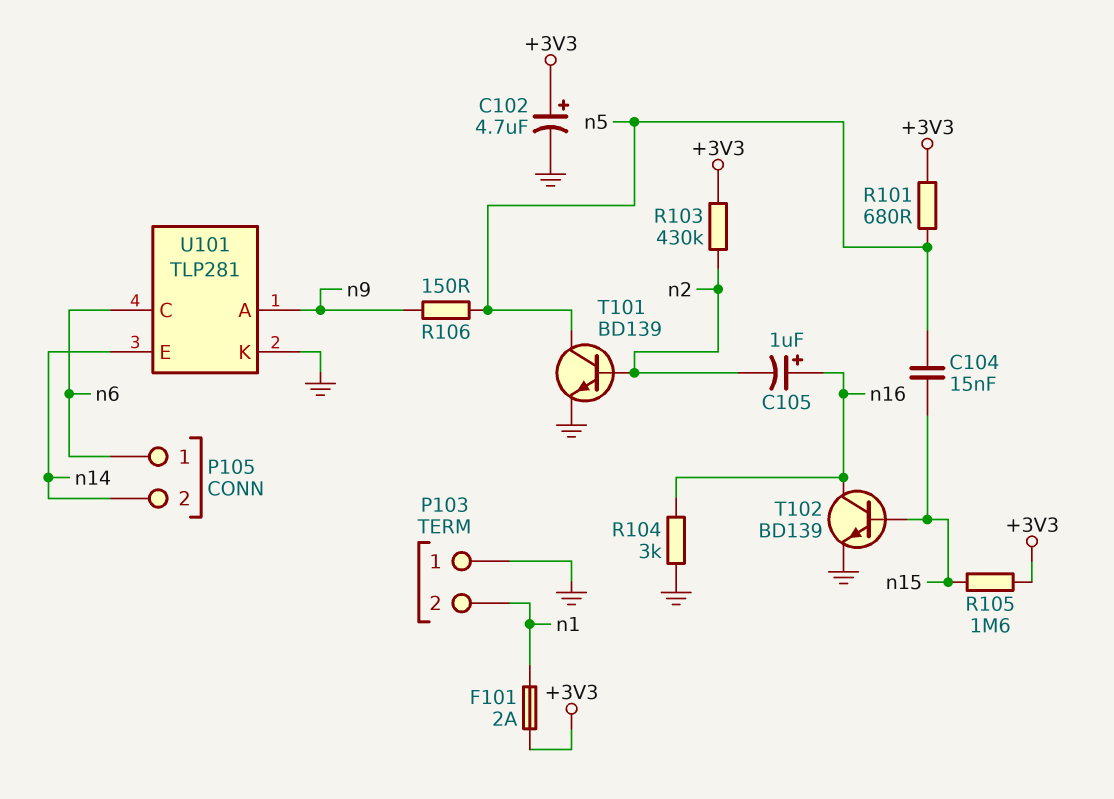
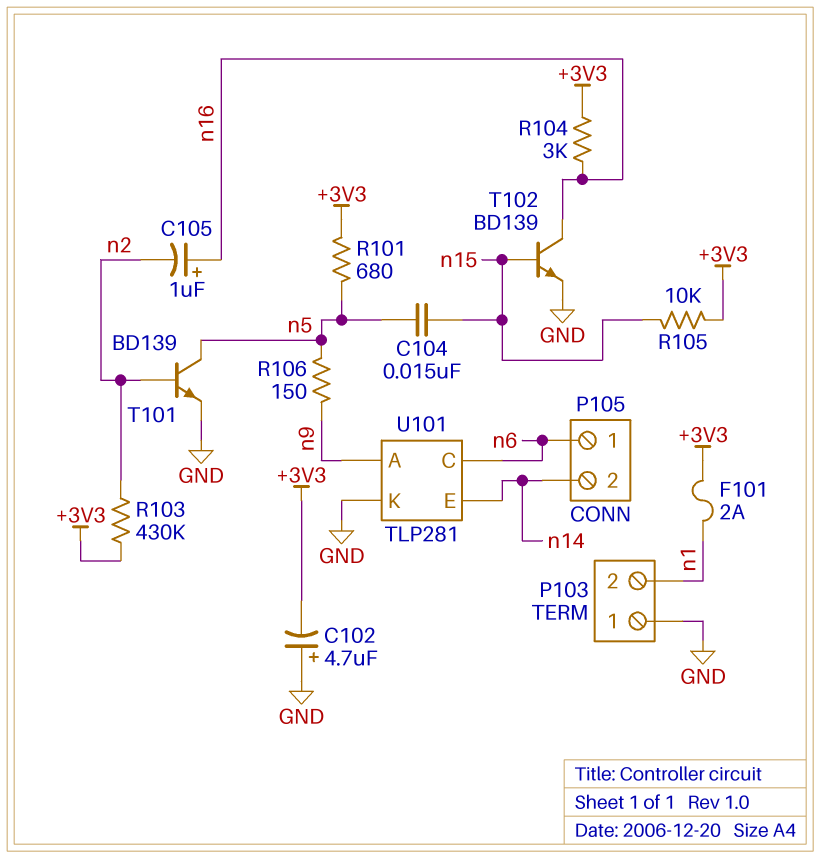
C102: 4.7uF (plus +3V3, minus GND) -> 4.7uF (plus GND, minus +3V3)
R104: 3k (GND, n16) -> 3k (+3V3, n16)
R105: 1.6M (+3V3, n15) -> 10k (+3V3, n15)

